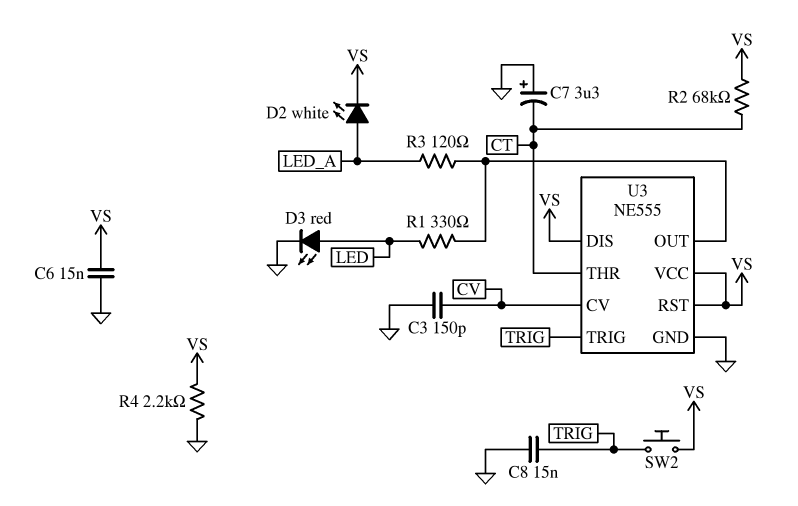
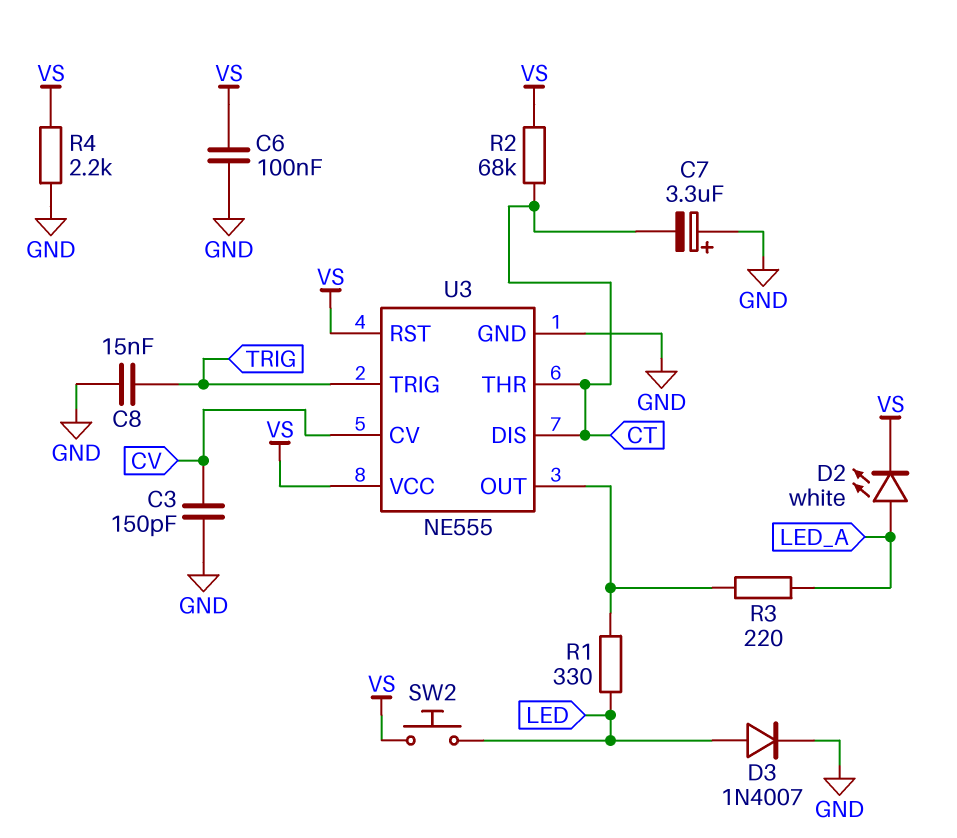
C6: 15nF (GND, VS) -> 100nF (GND, VS)
D3: LED red (A LED, K GND) -> diode 1N4007 (A LED, K GND)
R3: 120 (LED_A, U3/OUT) -> 220 (LED_A, U3/OUT)
SW2: button (TRIG, VS) -> button (LED, VS)
U3 pin DIS: VS -> CT

